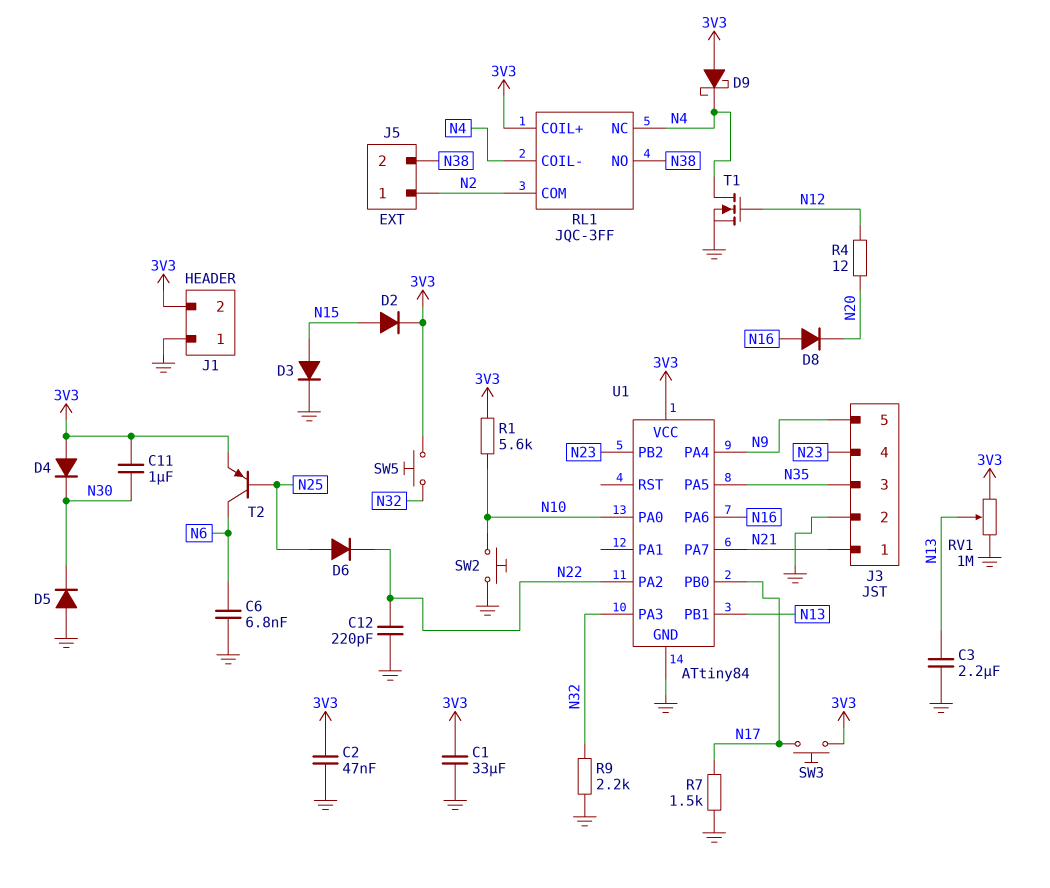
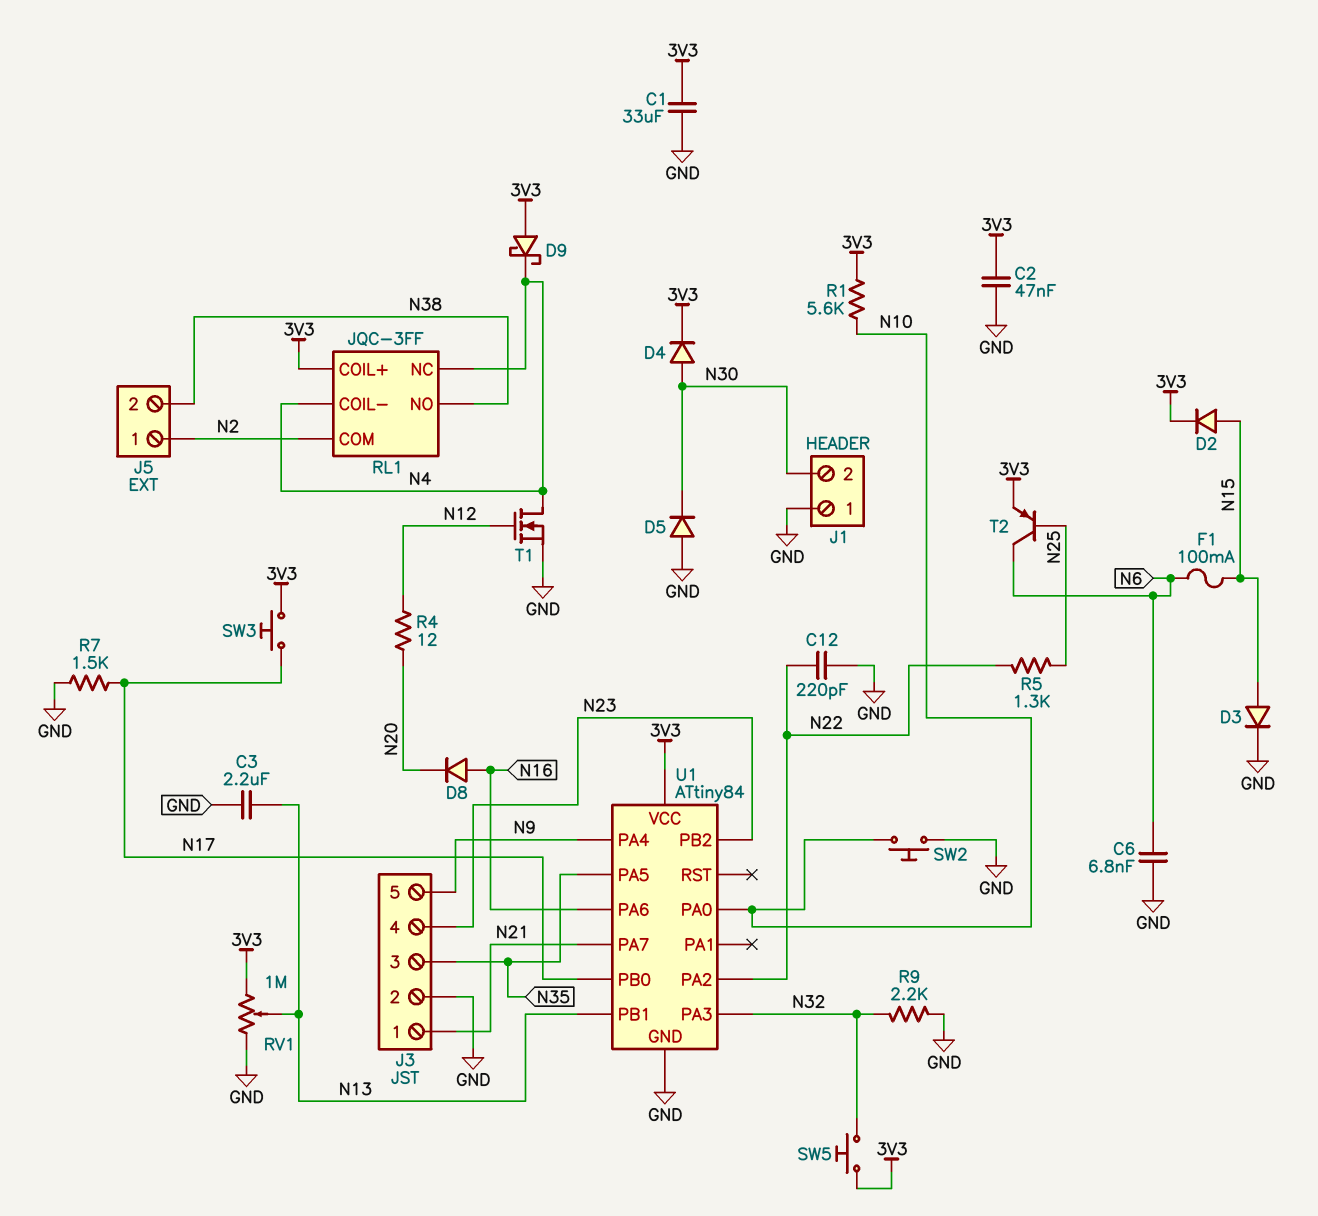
C11: 1uF (3V3, N30) -> none
D4: diode (A 3V3, K N30) -> diode (A N30, K 3V3)
D6: diode (A N25, K N22) -> none
F1: none -> 100mA (N6, N15)
J1 pin 2: 3V3 -> N30
R5: none -> 1.3k (N22, N25)

